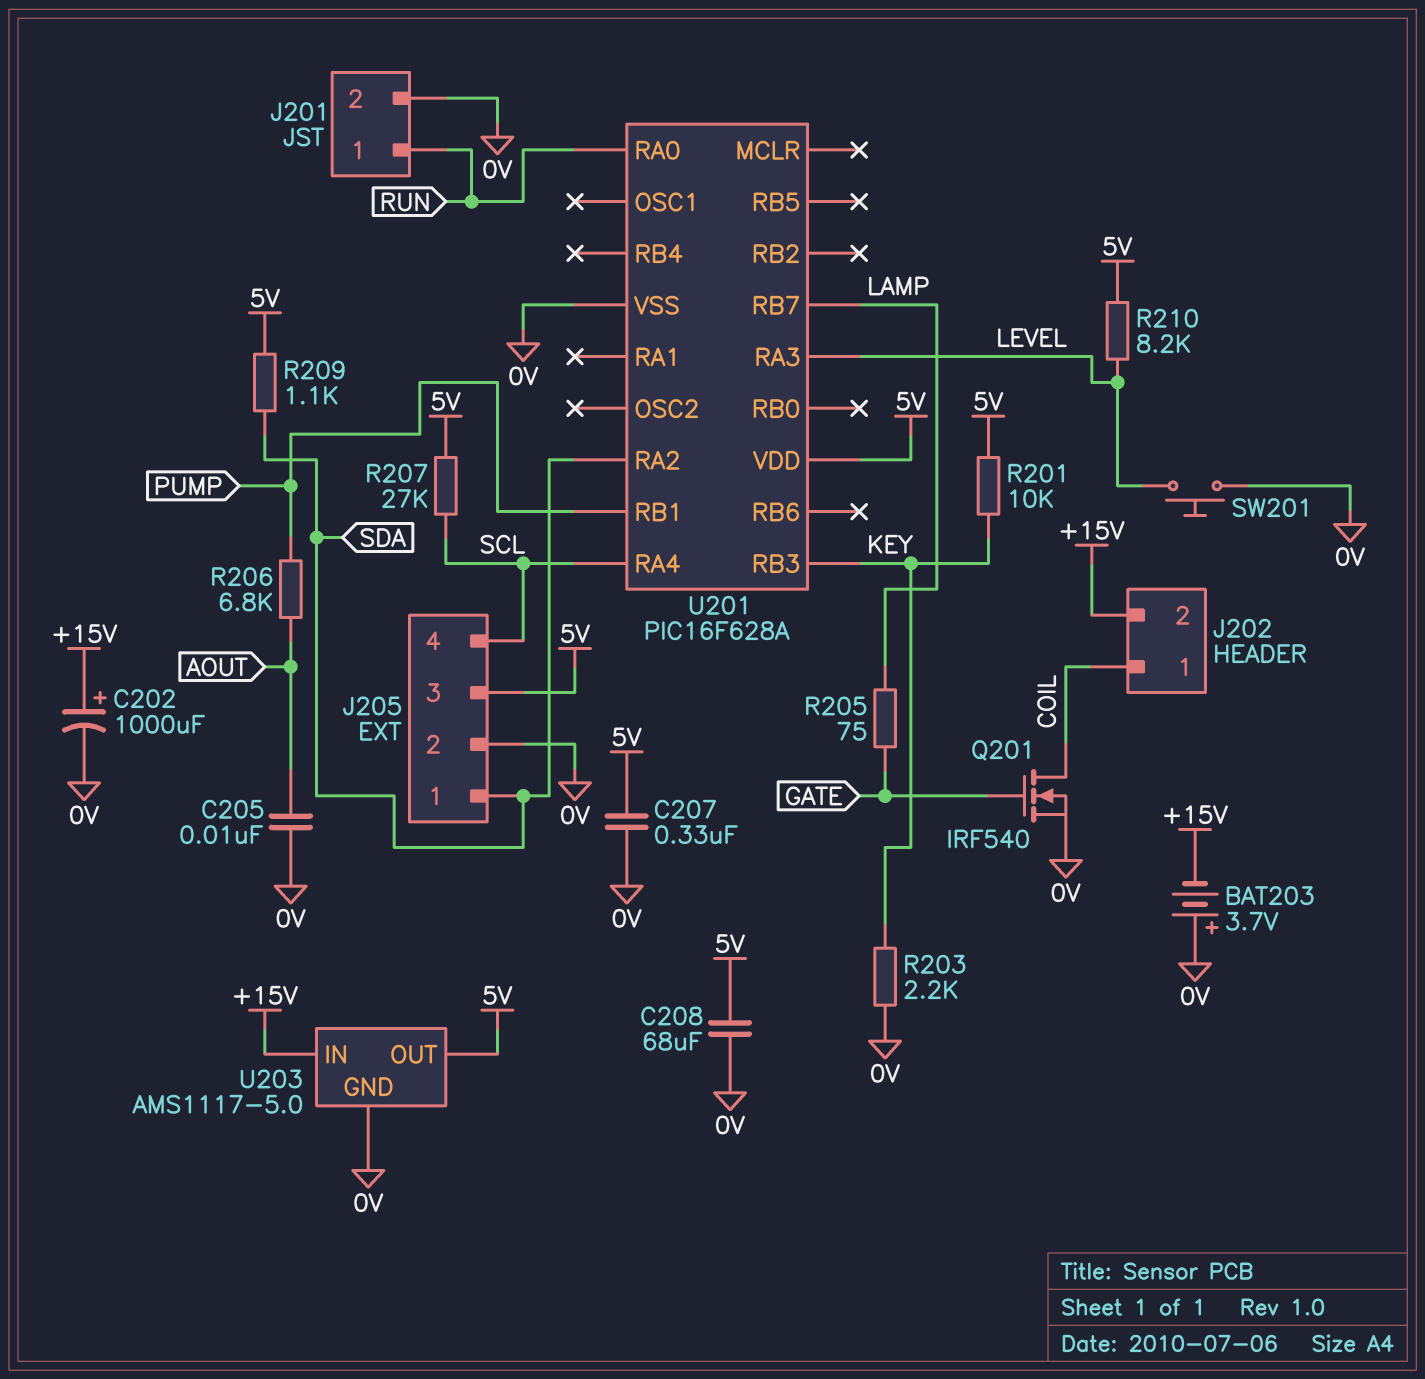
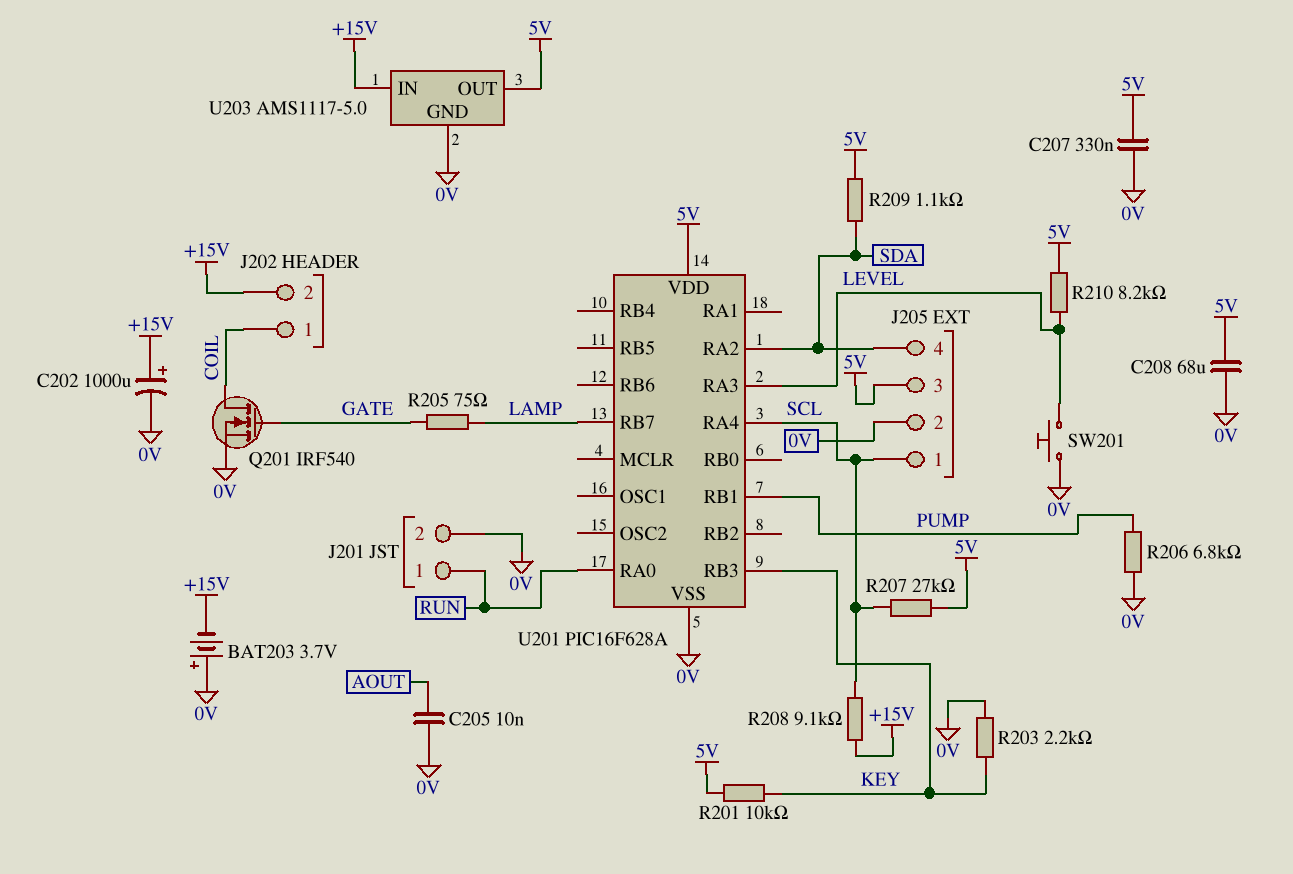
J205 pin 1: SDA -> SCL
J205 pin 4: SCL -> SDA
R206: 6.8k (AOUT, PUMP) -> 6.8k (0V, PUMP)
R208: none -> 9.1k (+15V, SCL)

